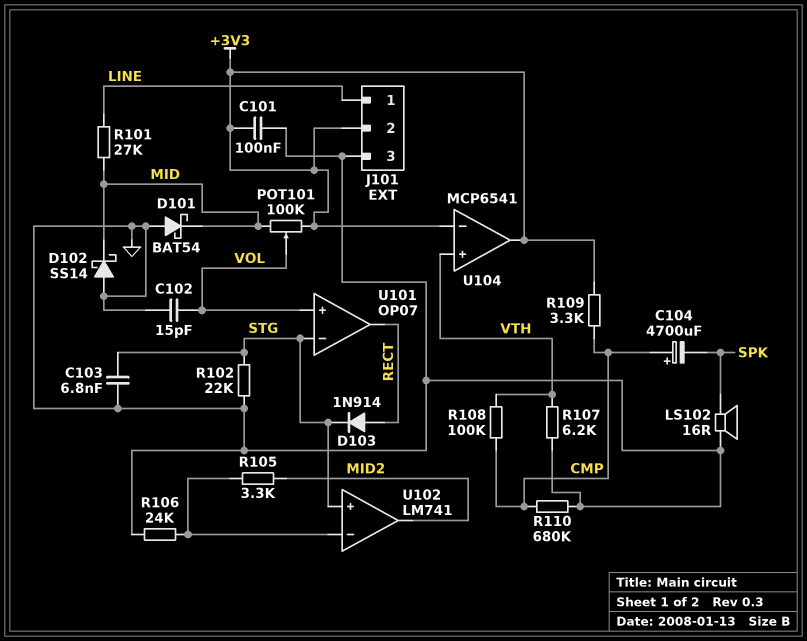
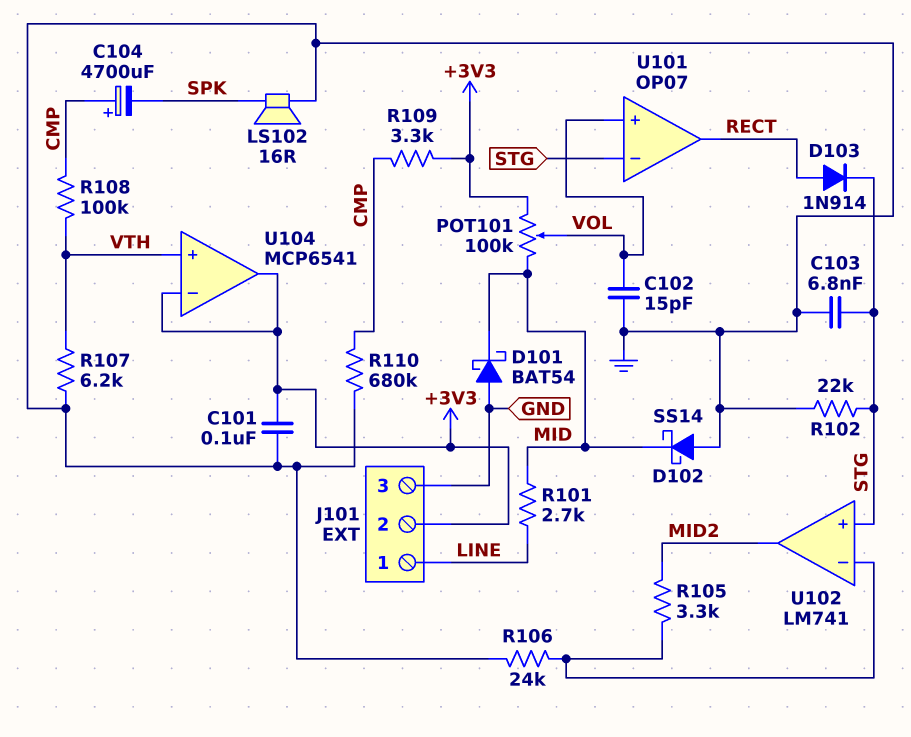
R101: 27k (LINE, MID) -> 2.7k (LINE, MID)

